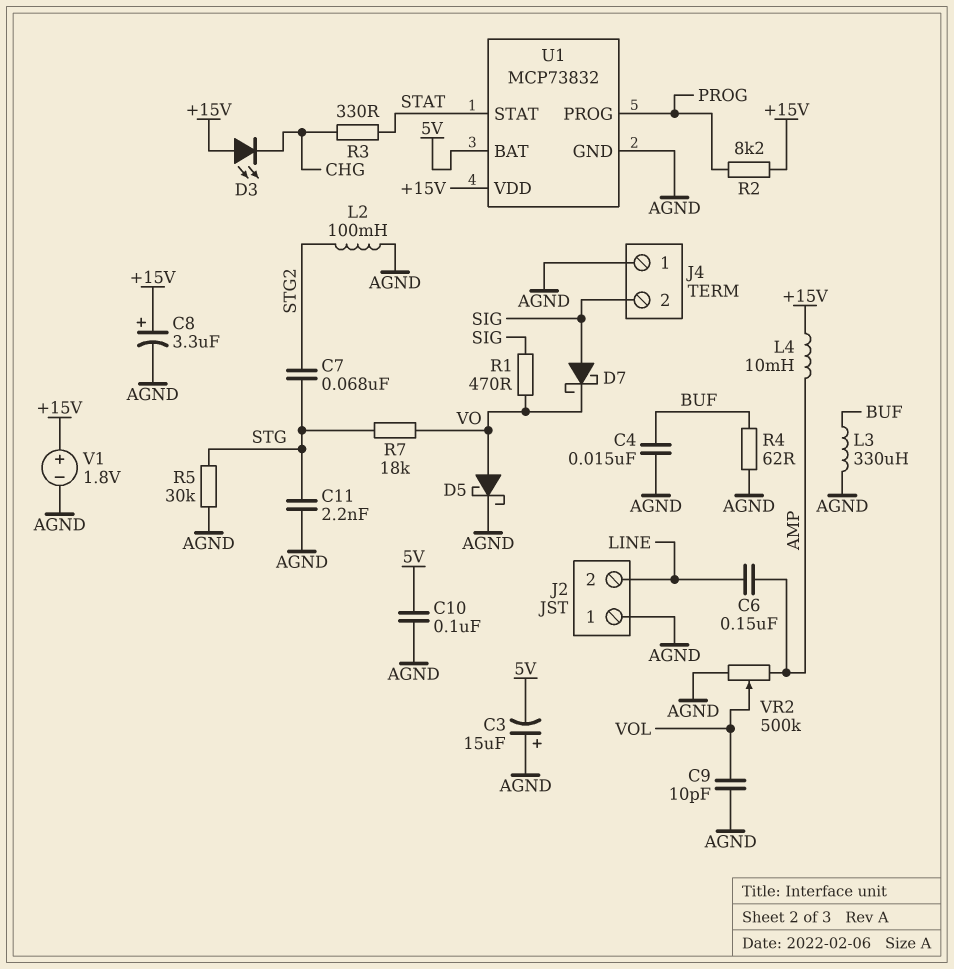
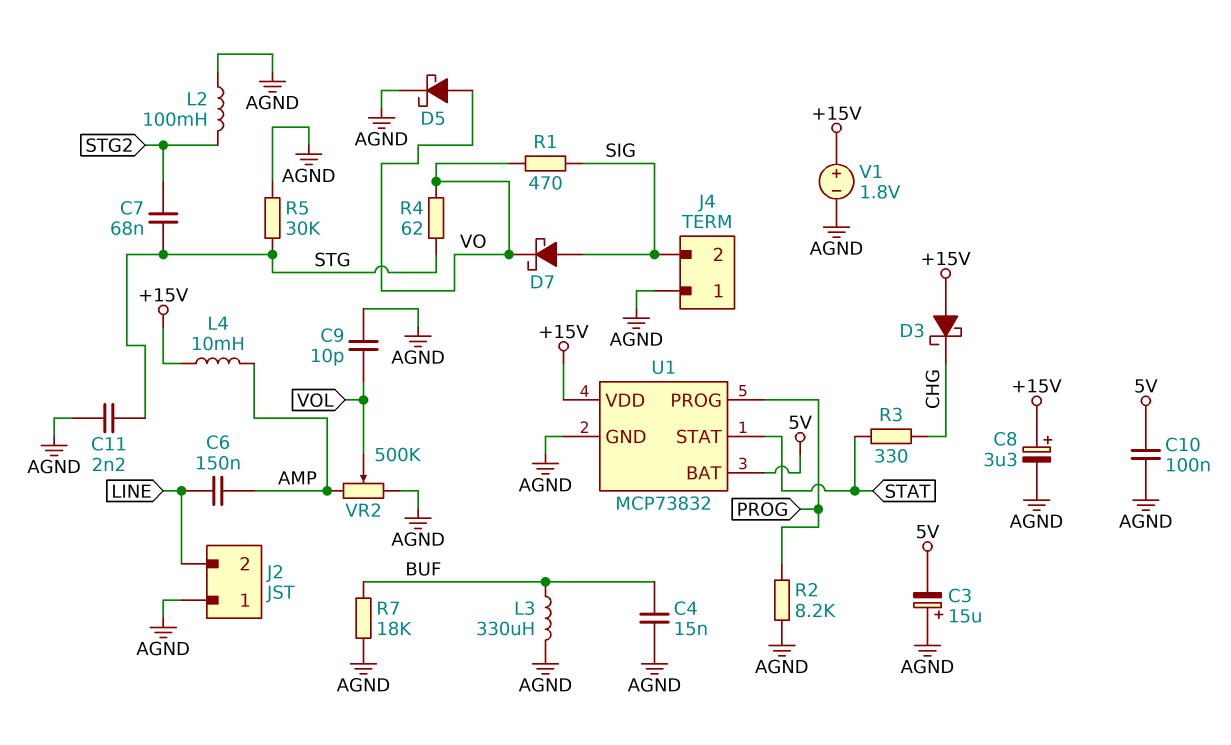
D3: LED (A +15V, K CHG) -> schottky (A +15V, K CHG)
R2: 8.2k (+15V, PROG) -> 8.2k (AGND, PROG)
R4: 62 (AGND, BUF) -> 62 (STG, VO)
R7: 18k (STG, VO) -> 18k (AGND, BUF)

